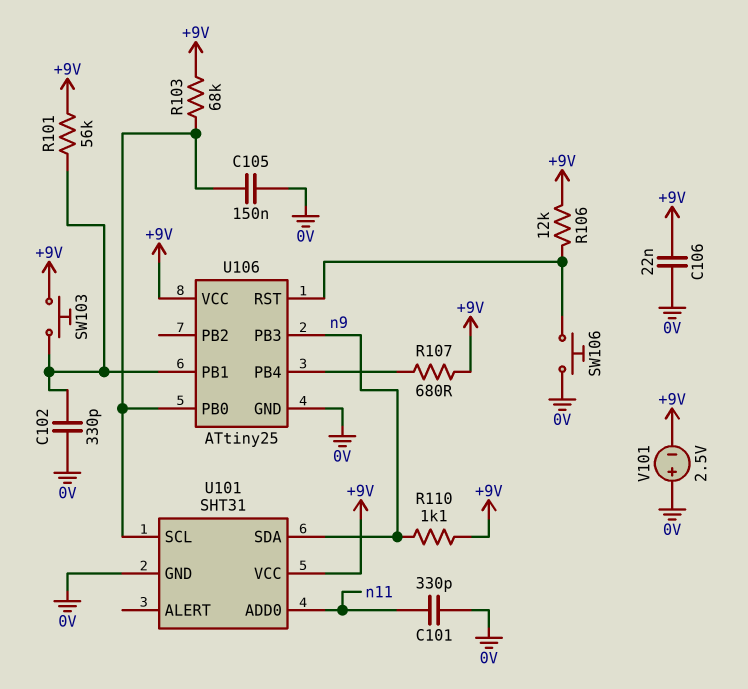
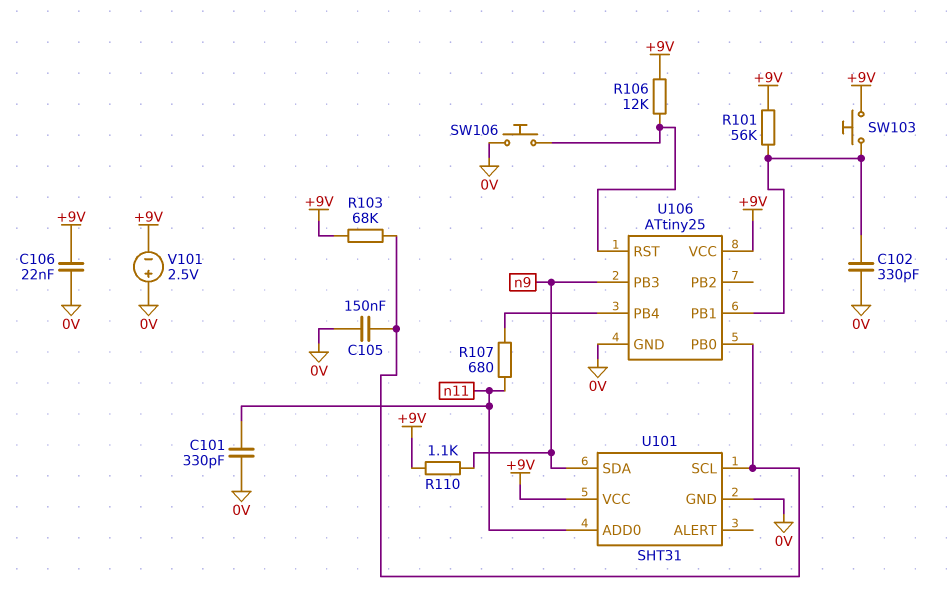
R107: 680 (+9V, U106/PB4) -> 680 (U106/PB4, n11)

